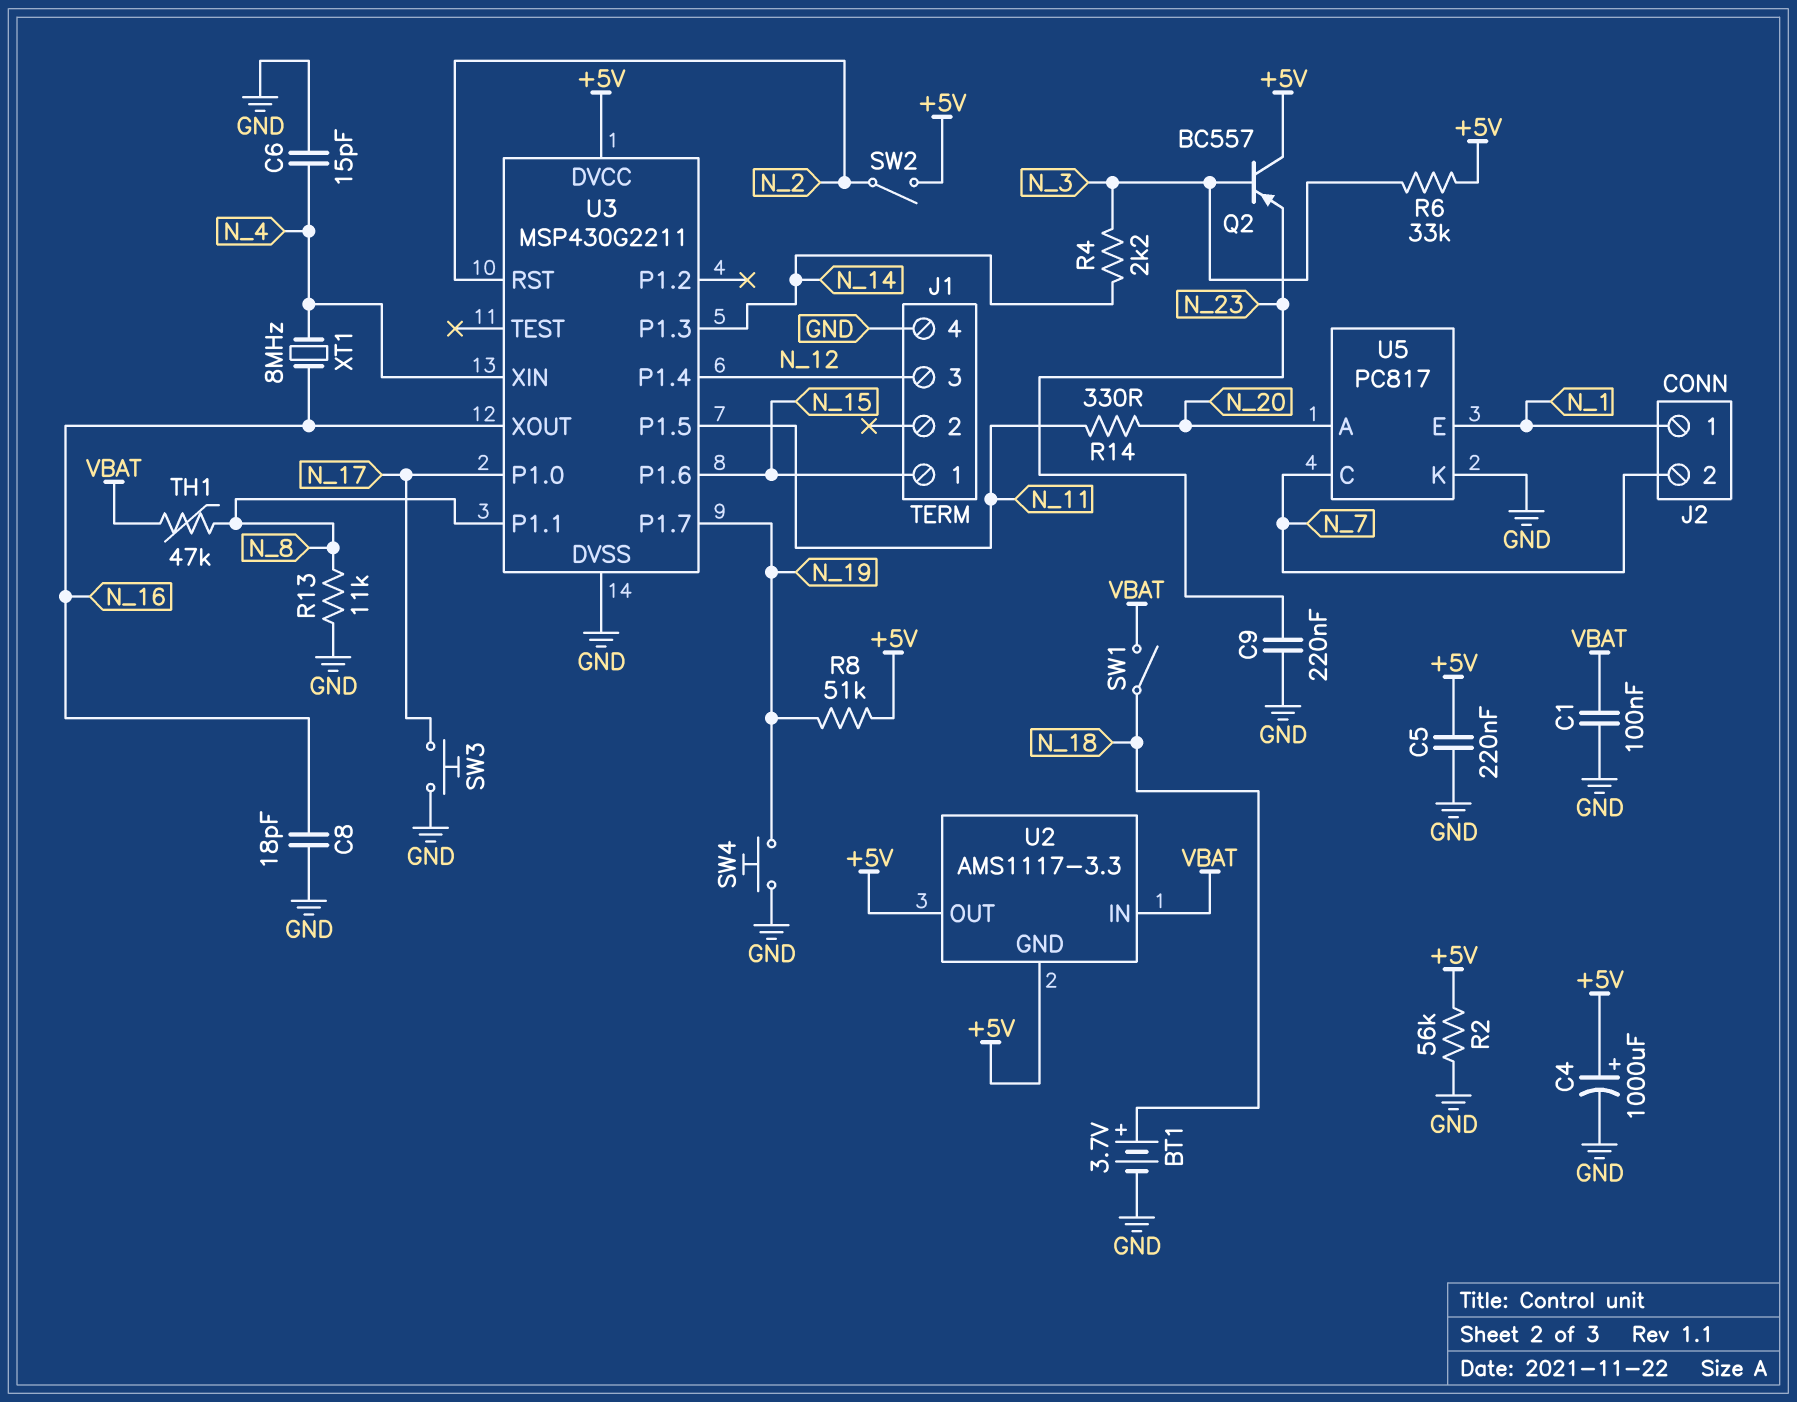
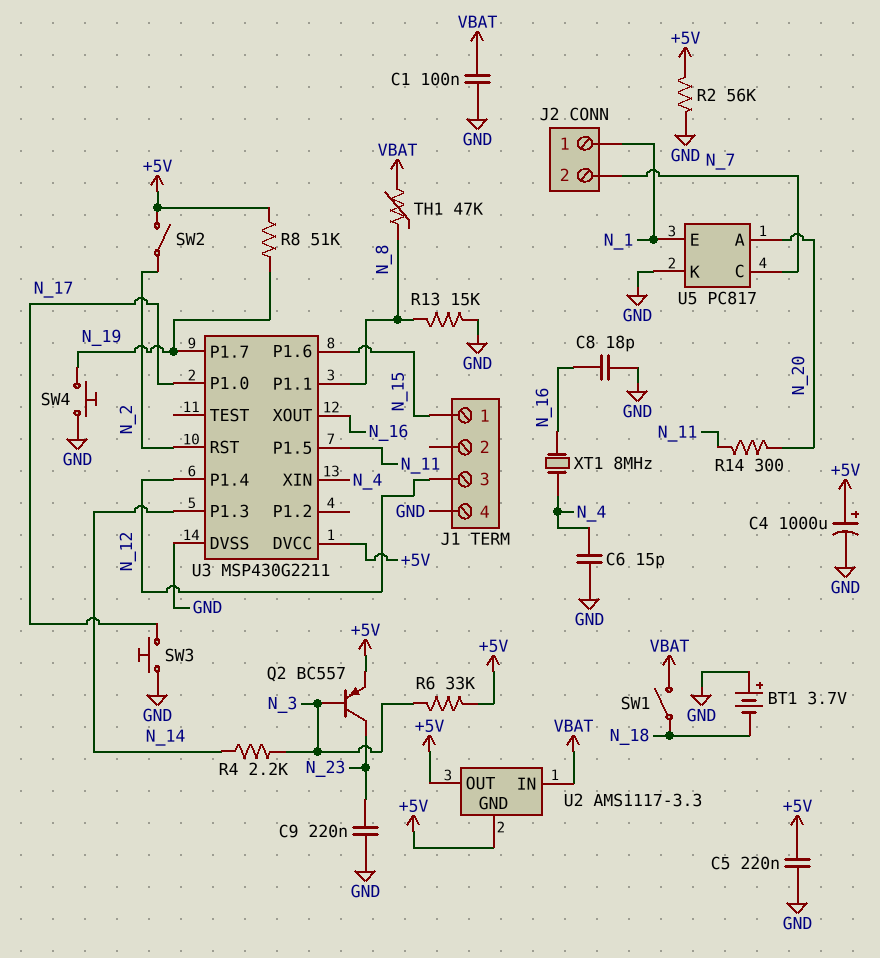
BT1: 3.7V (plus N_18, minus GND) -> 3.7V (plus GND, minus N_18)
Q2: PNP BC557 (B N_3, C +5V, E N_23) -> PNP BC557 (B N_3, C N_23, E +5V)
R13: 11k (GND, N_8) -> 15k (GND, N_8)
R14: 330 (N_11, N_20) -> 300 (N_11, N_20)

